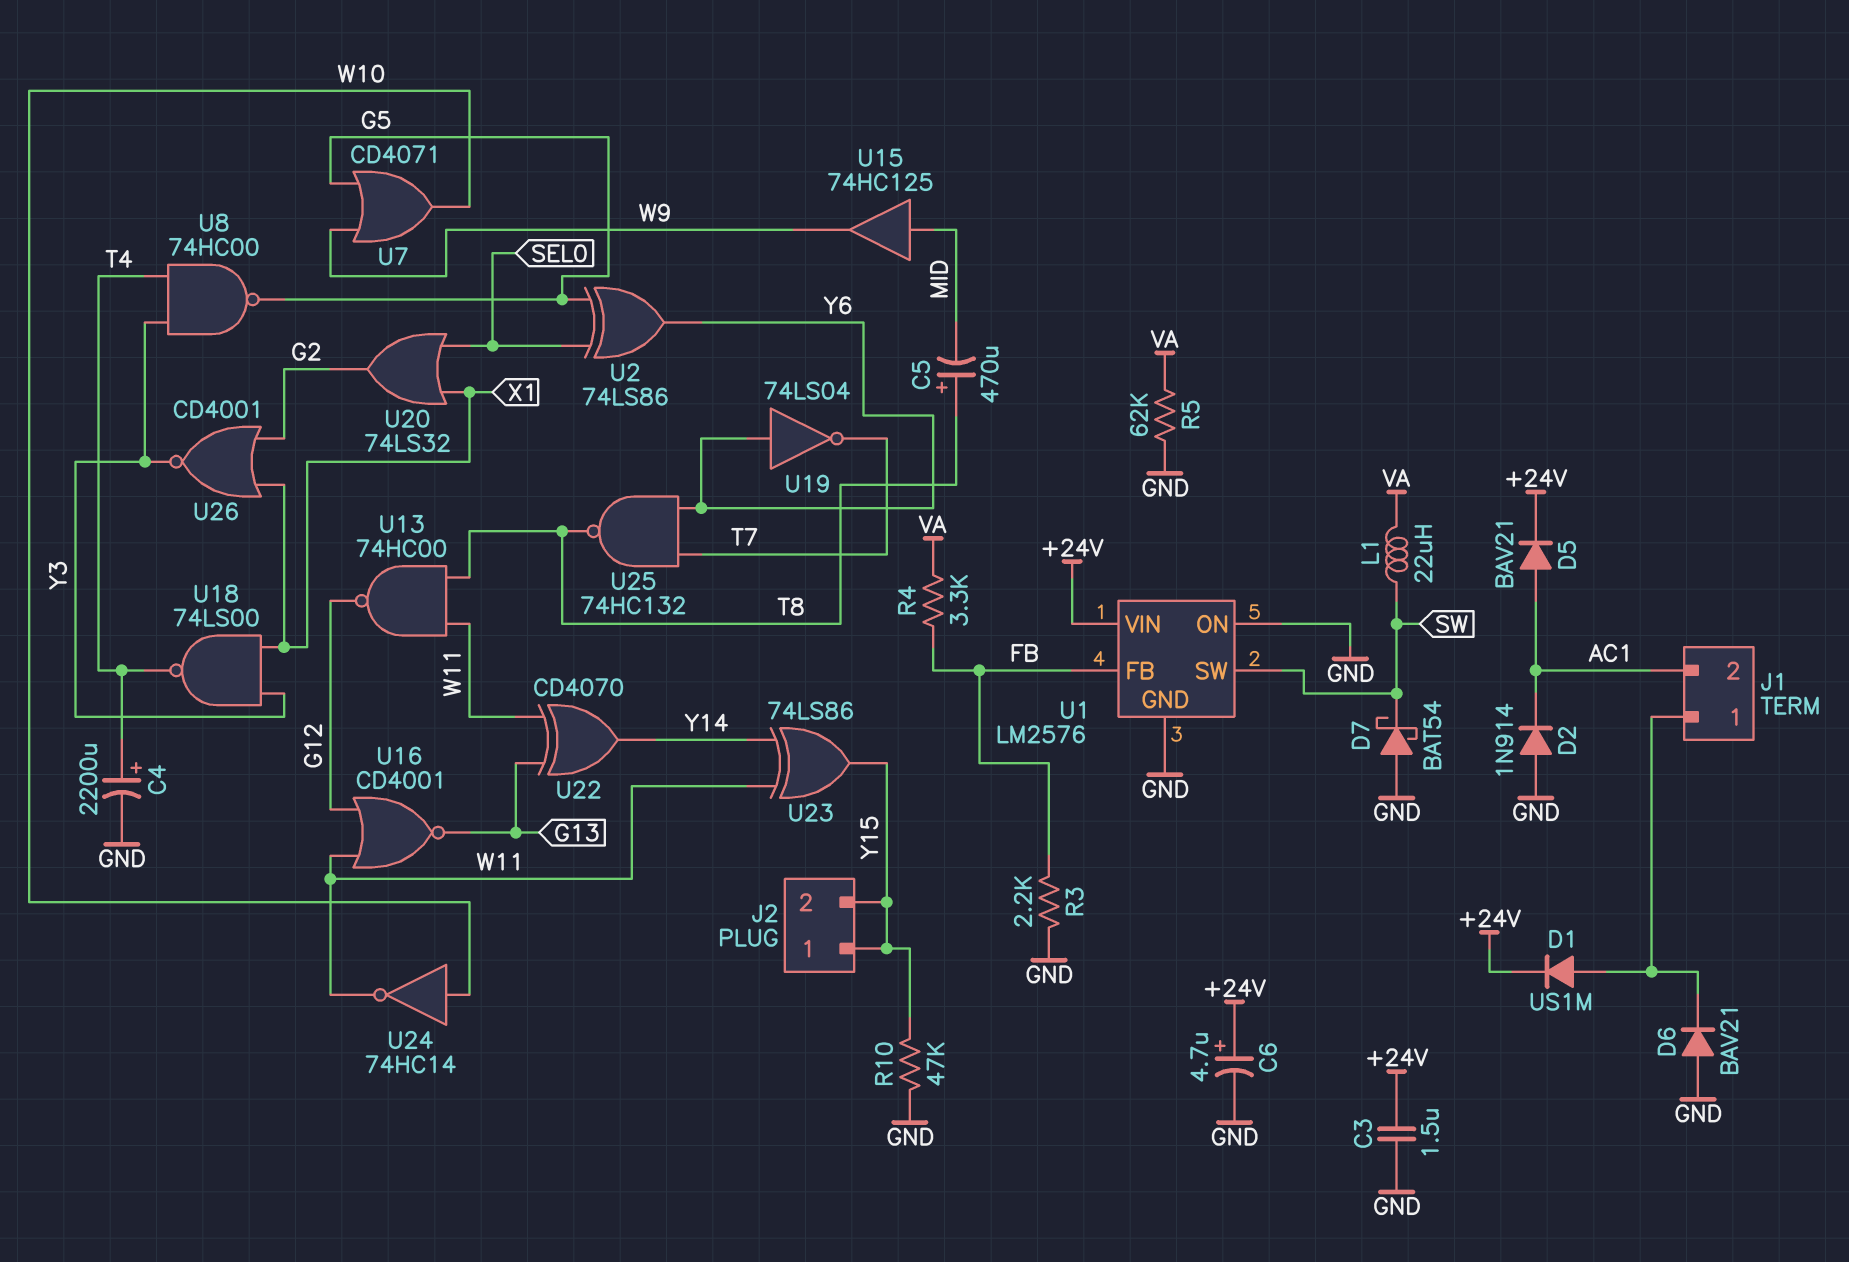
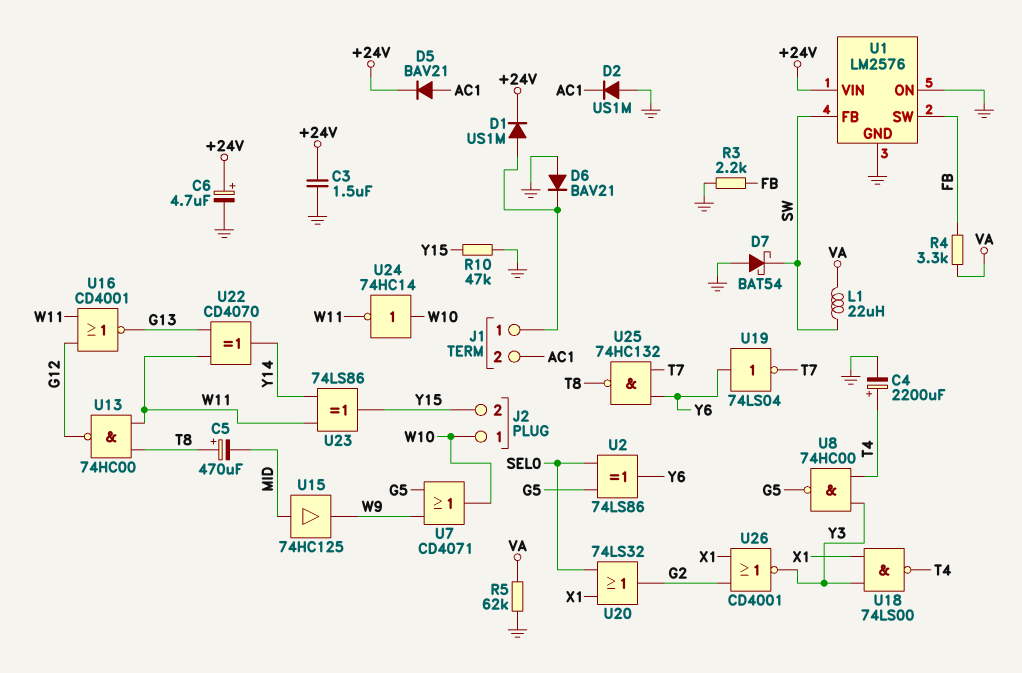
D2: diode 1N914 (A GND, K AC1) -> diode US1M (A GND, K AC1)
J2 pin 1: Y15 -> W10
U1 pin FB: FB -> SW
U1 pin SW: SW -> FB

